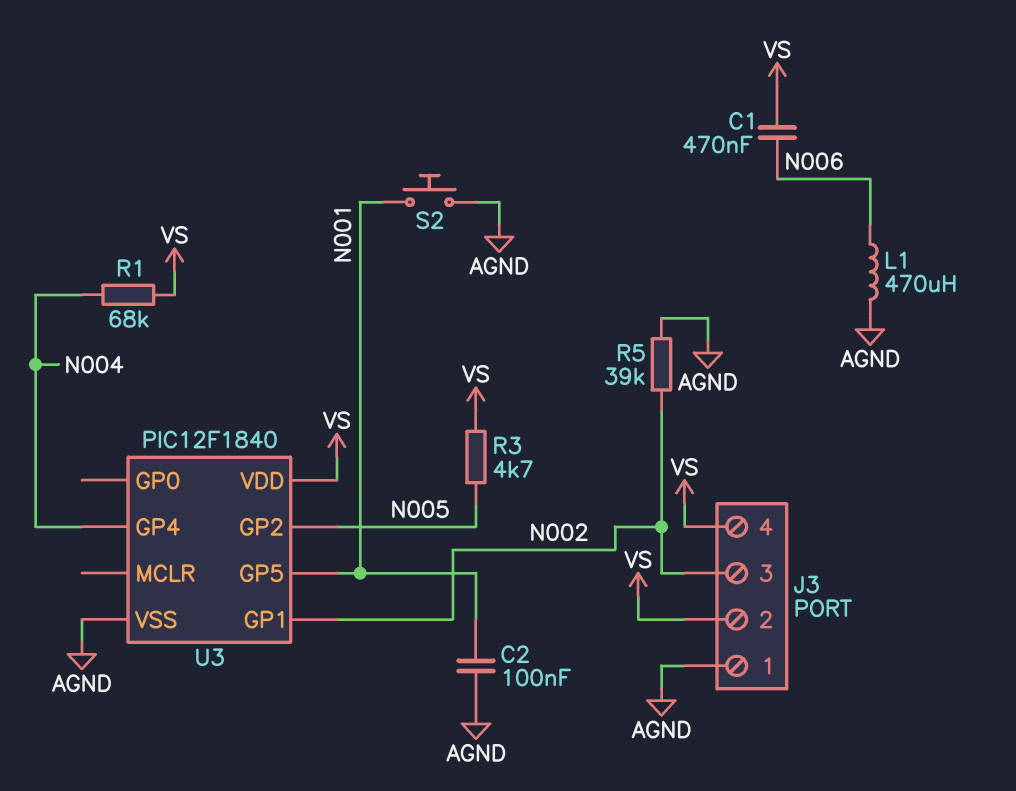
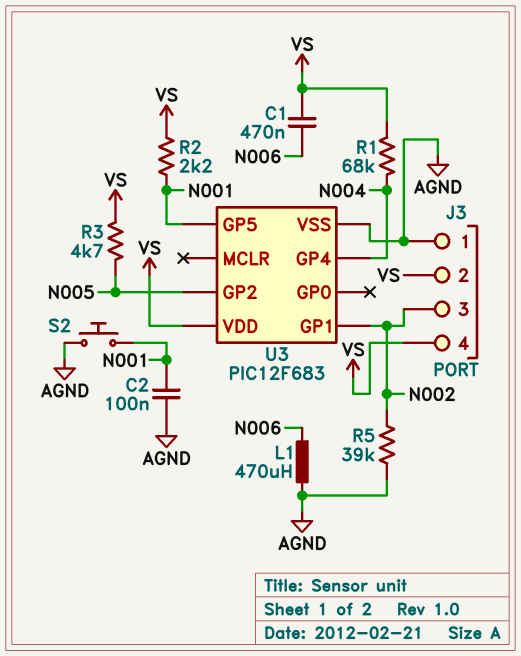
R2: none -> 2.2k (N001, VS)
U3: PIC12F1840 -> PIC12F683

